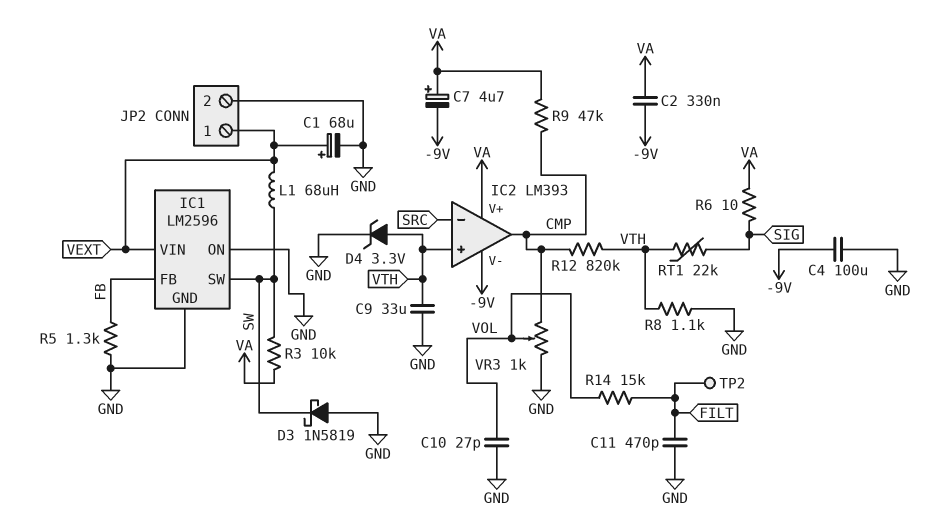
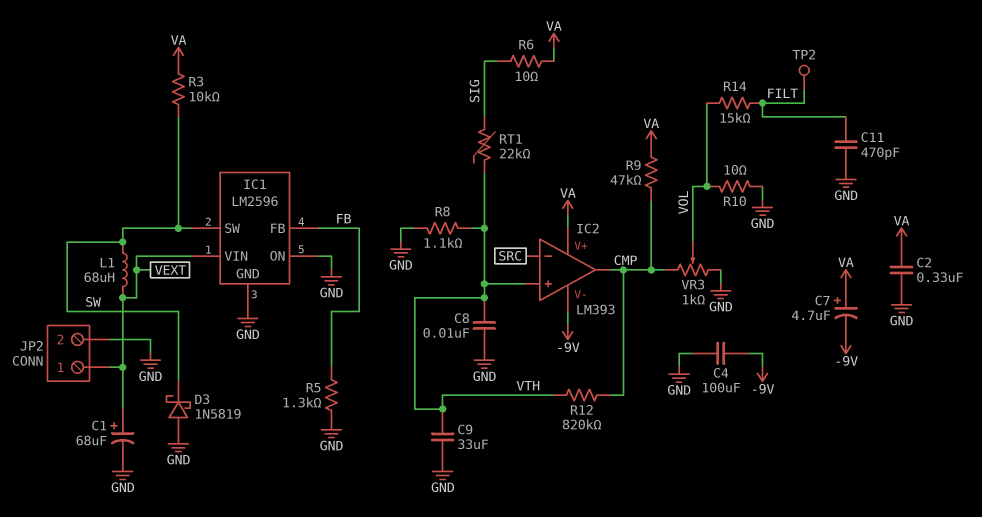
C2: 330nF (-9V, VA) -> 330nF (GND, VA)
C8: none -> 10nF (GND, VTH)
C10: 27pF (GND, VOL) -> none
D4: zener 3.3V (A VTH, K GND) -> none
R10: none -> 10 (GND, VOL)

